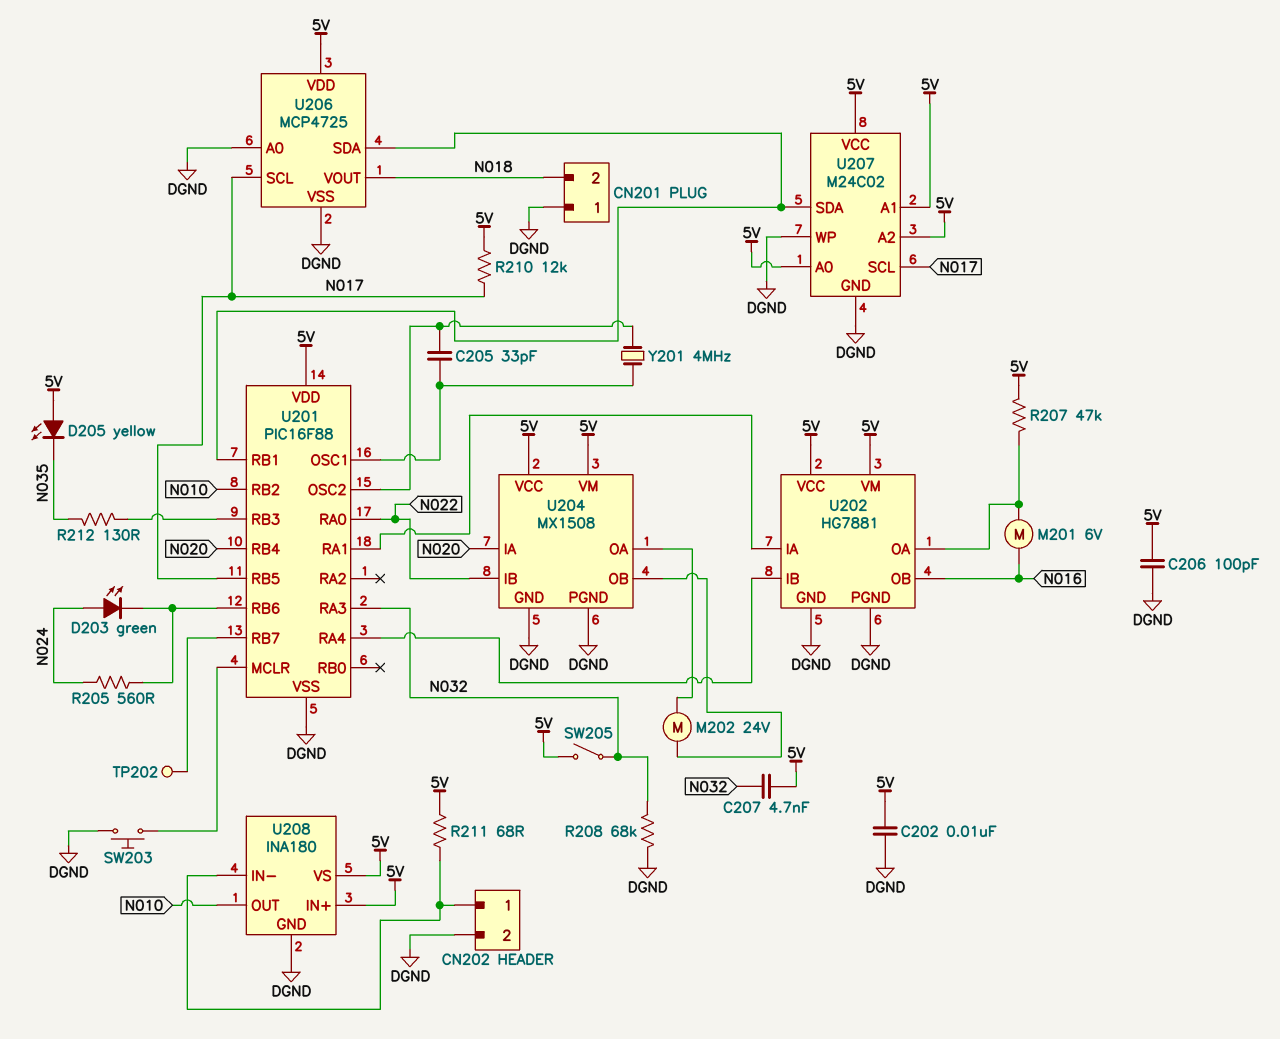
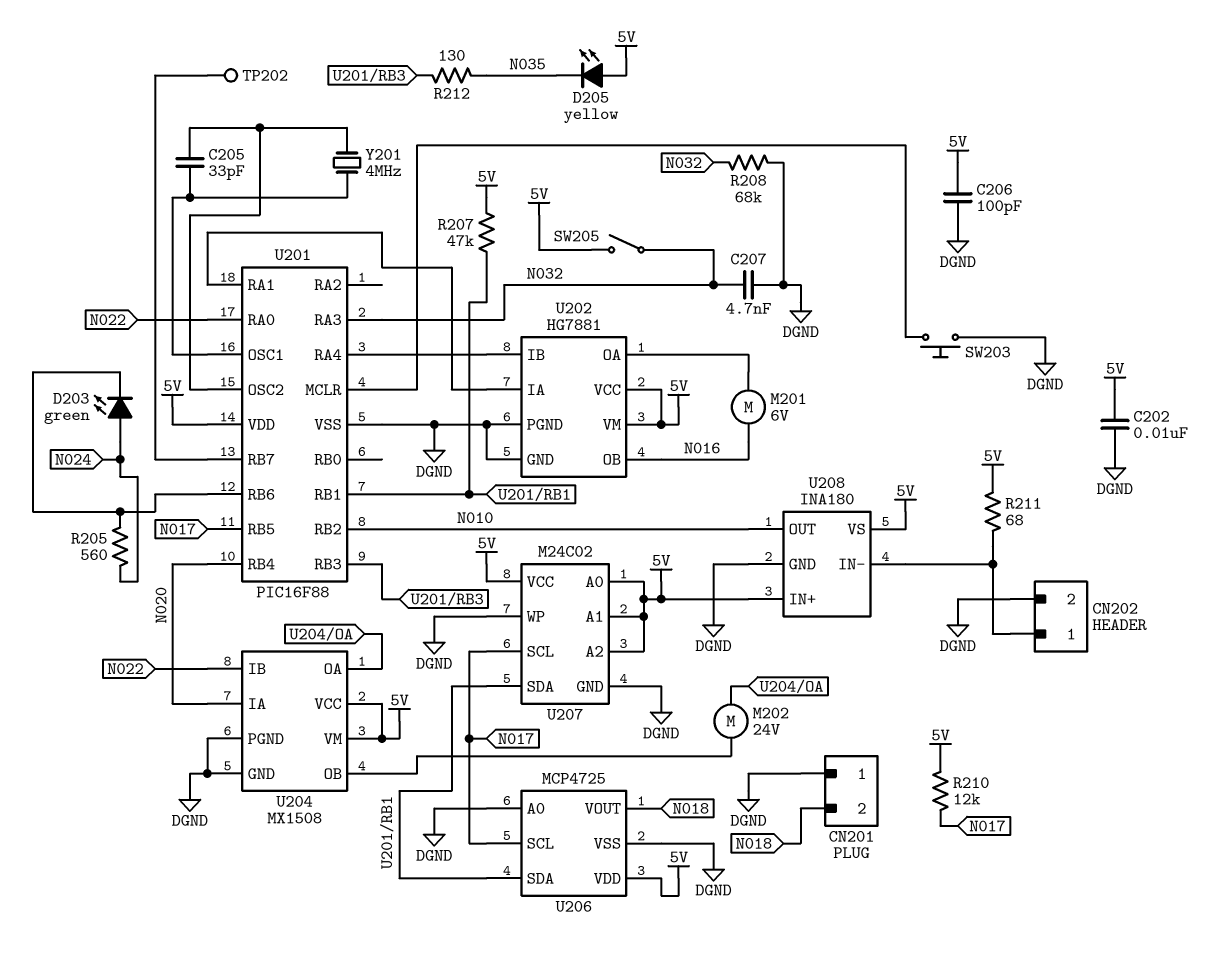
C207: 4.7nF (5V, N032) -> 4.7nF (DGND, N032)
R207: 47k (5V, U202/OA) -> 47k (5V, U201/RB1)

